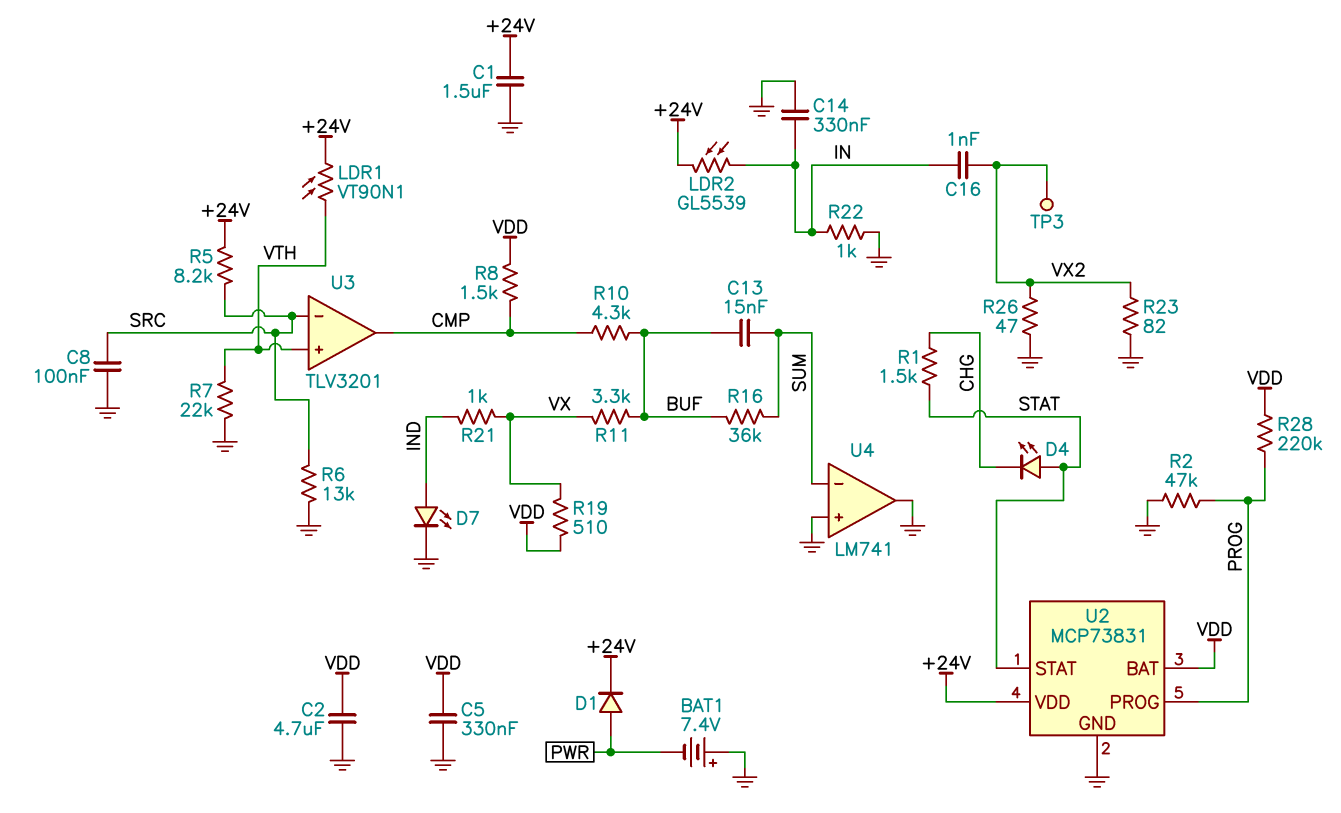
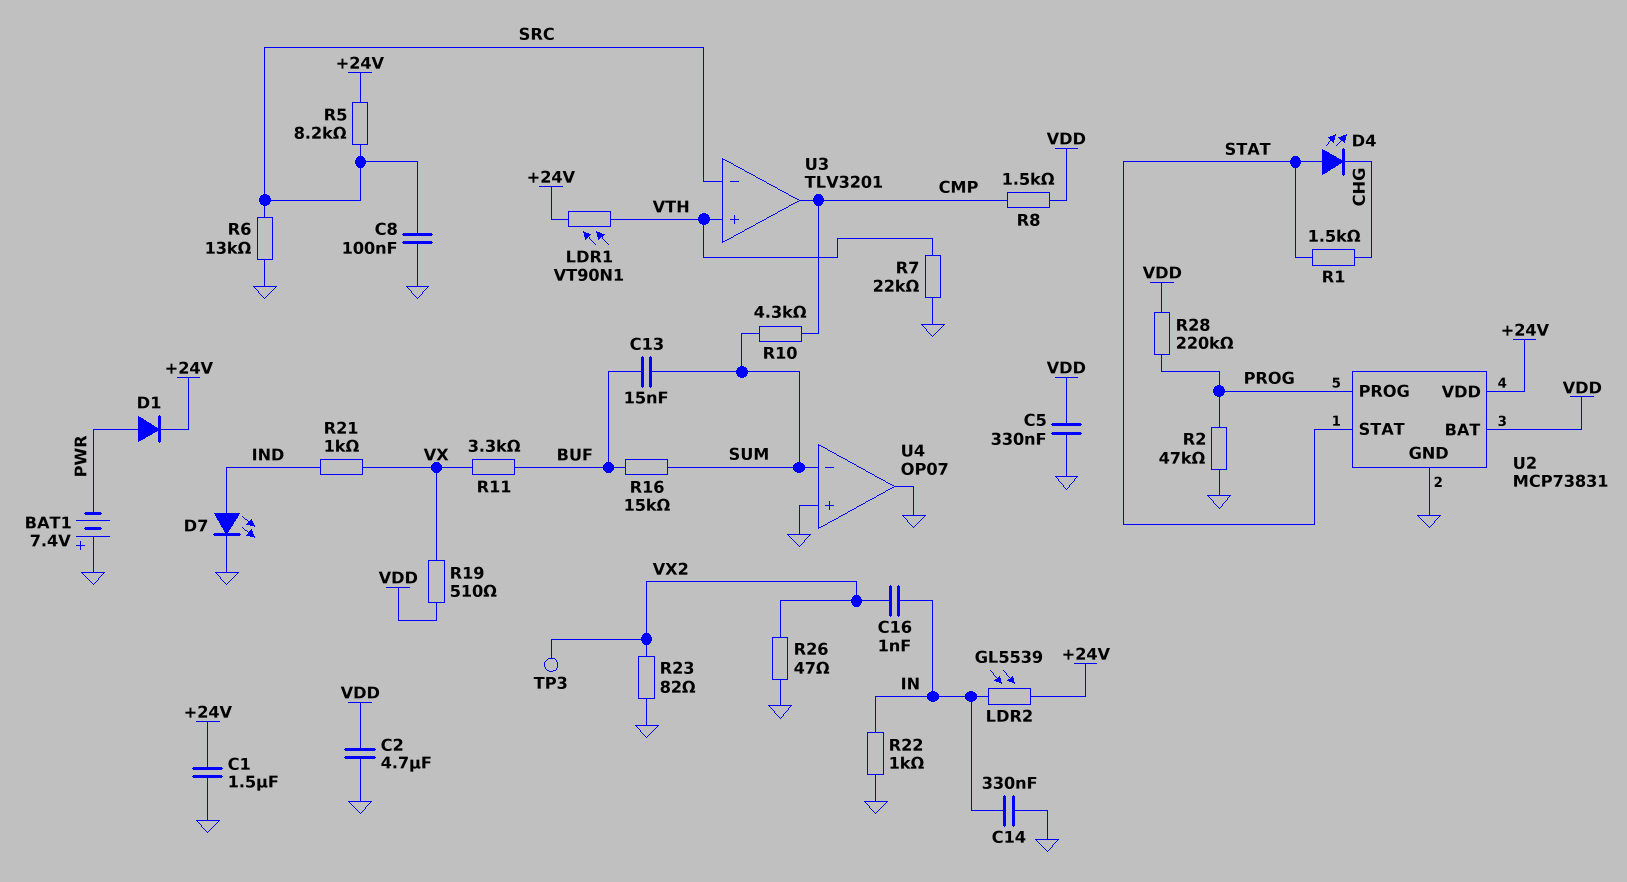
R10: 4.3k (BUF, CMP) -> 4.3k (CMP, SUM)
R16: 36k (BUF, SUM) -> 15k (BUF, SUM)
U4: LM741 -> OP07

